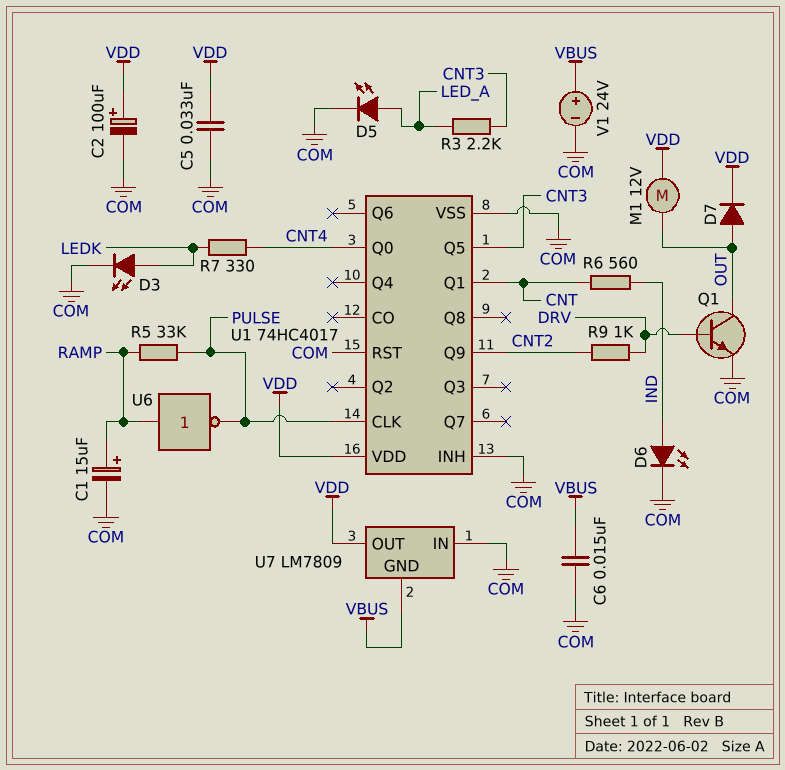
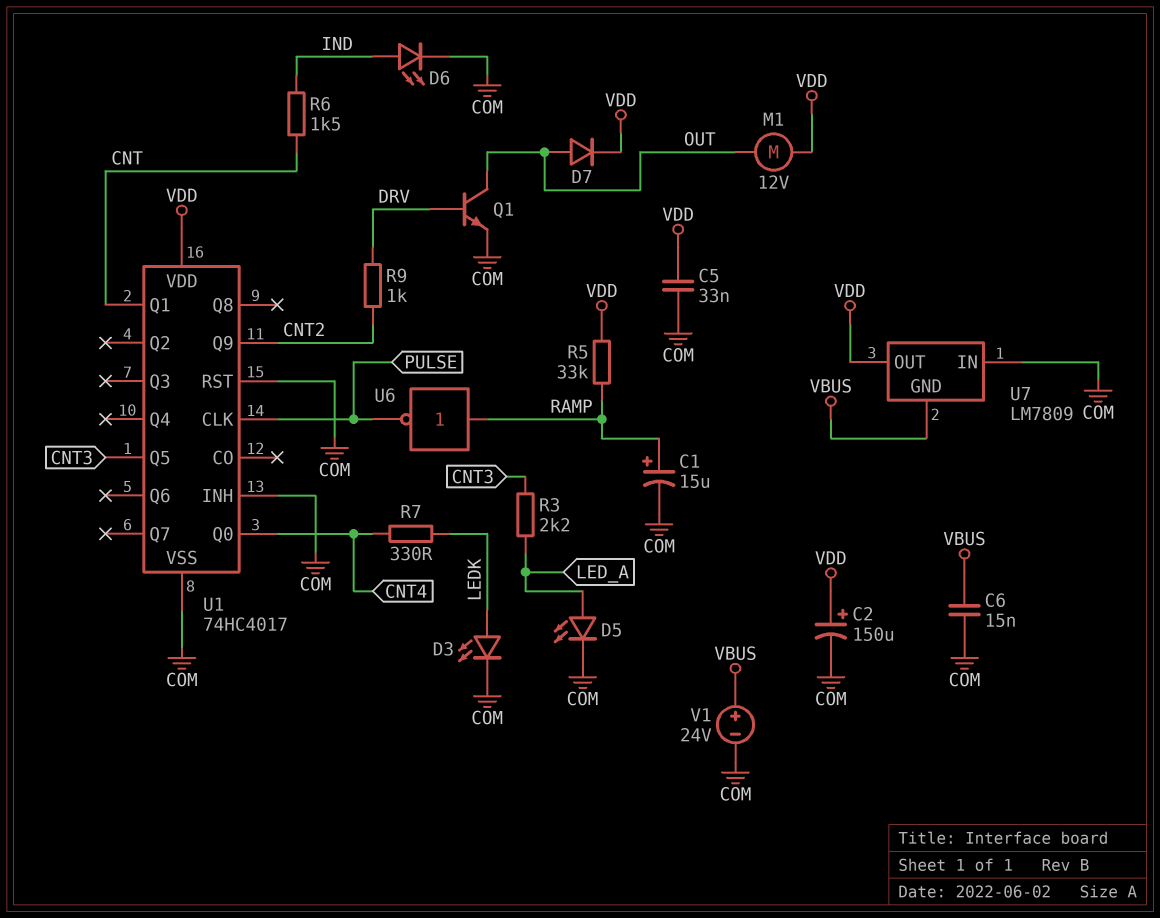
C2: 100uF (plus VDD, minus COM) -> 150uF (plus VDD, minus COM)
R5: 33k (PULSE, RAMP) -> 33k (RAMP, VDD)
R6: 560 (CNT, IND) -> 1.5k (CNT, IND)

